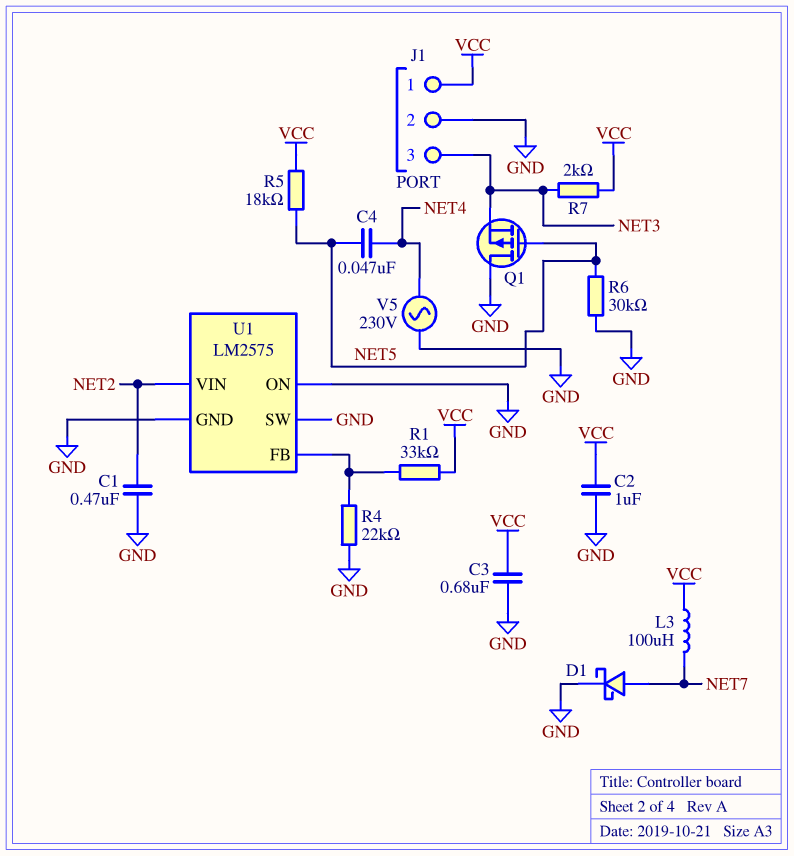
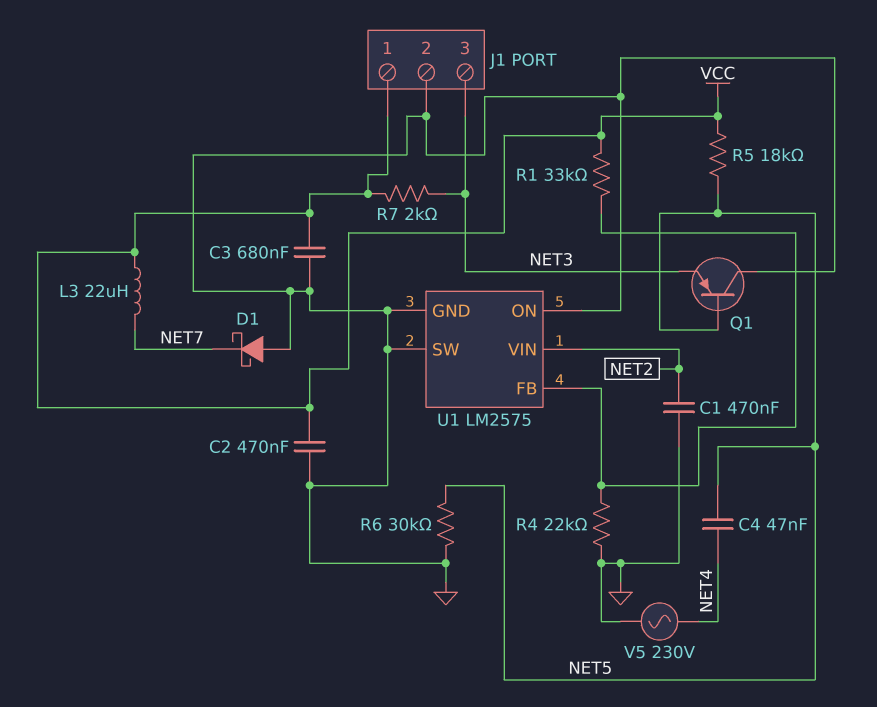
C2: 1uF (GND, VCC) -> 470nF (GND, VCC)
D1: schottky (A NET7, K GND) -> schottky (A GND, K NET7)
L3: 100uH (NET7, VCC) -> 22uH (NET7, VCC)
Q1: PMOS (G NET5, D GND, S NET3) -> PNP (B NET5, C GND, E NET3)

